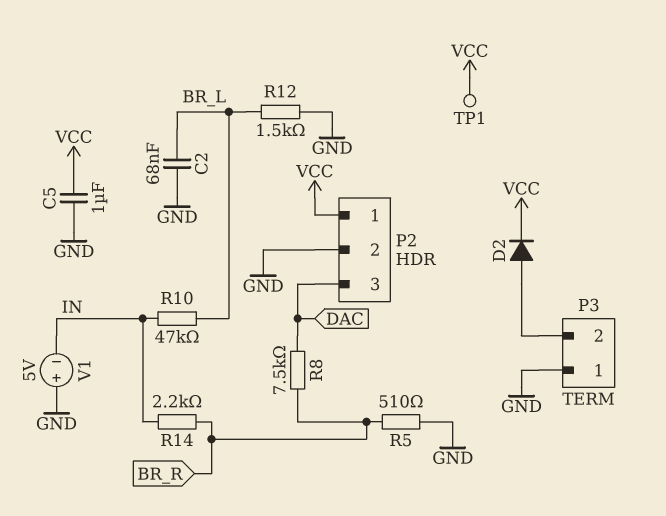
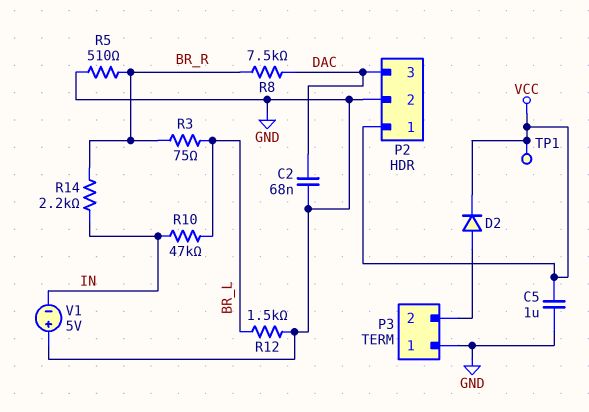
C2: 68nF (BR_L, GND) -> 68nF (DAC, GND)
R3: none -> 75 (BR_L, BR_R)

